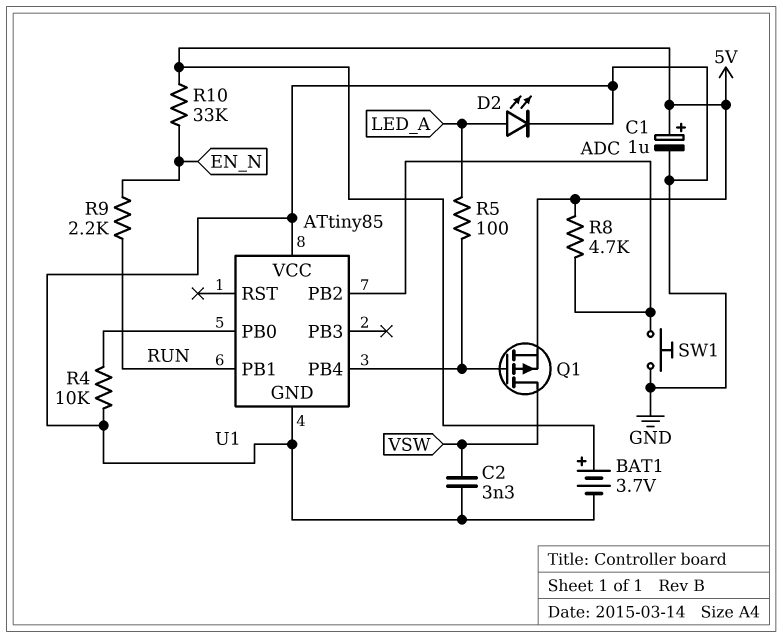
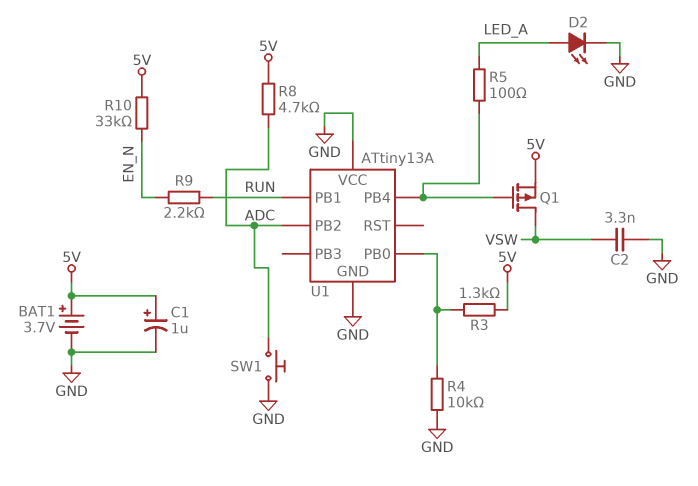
R3: none -> 1.3k (5V, U1/PB0)
U1: ATtiny85 -> ATtiny13A

